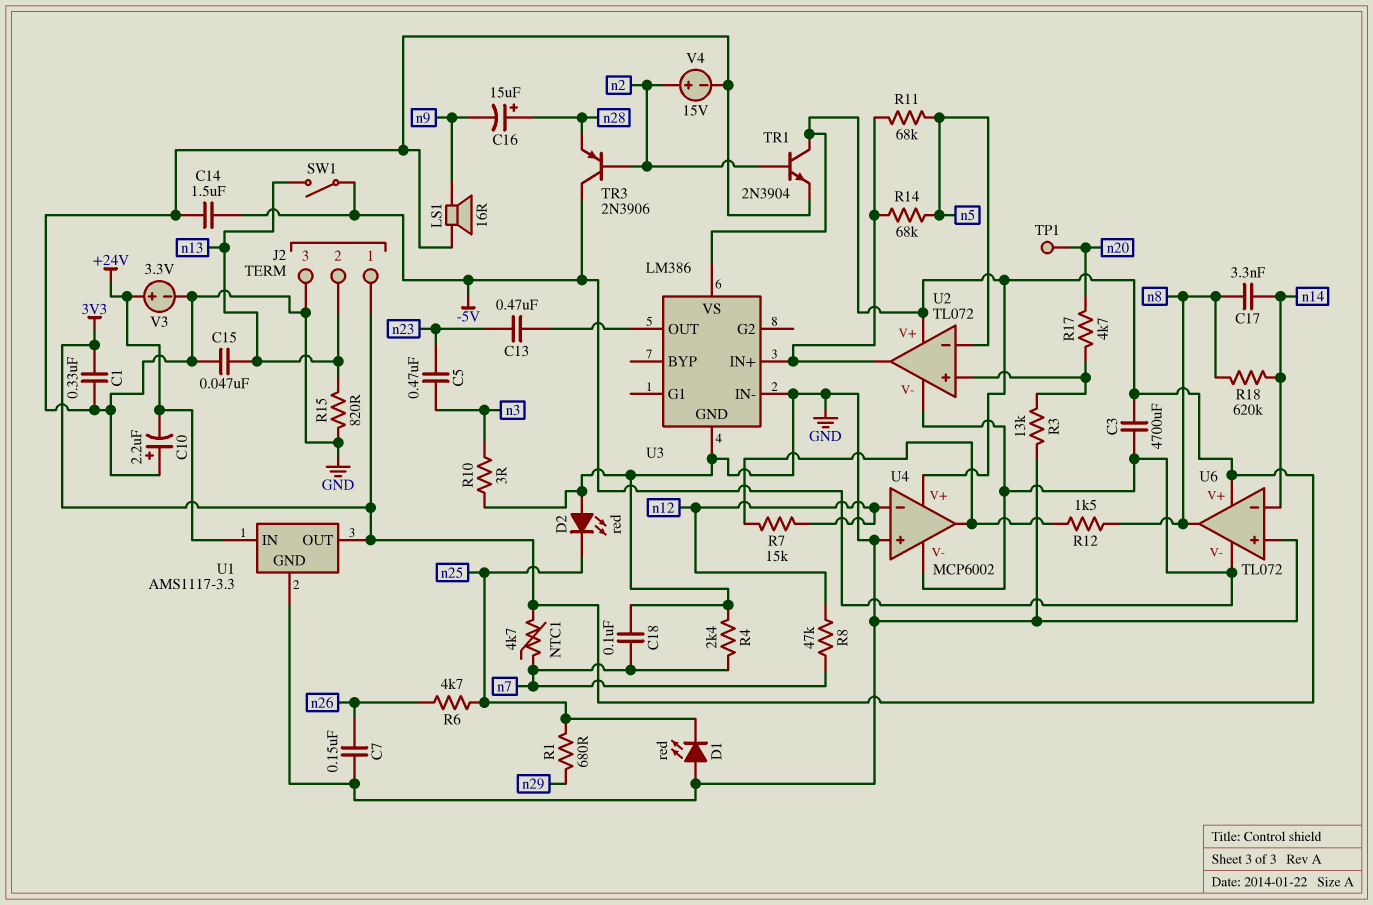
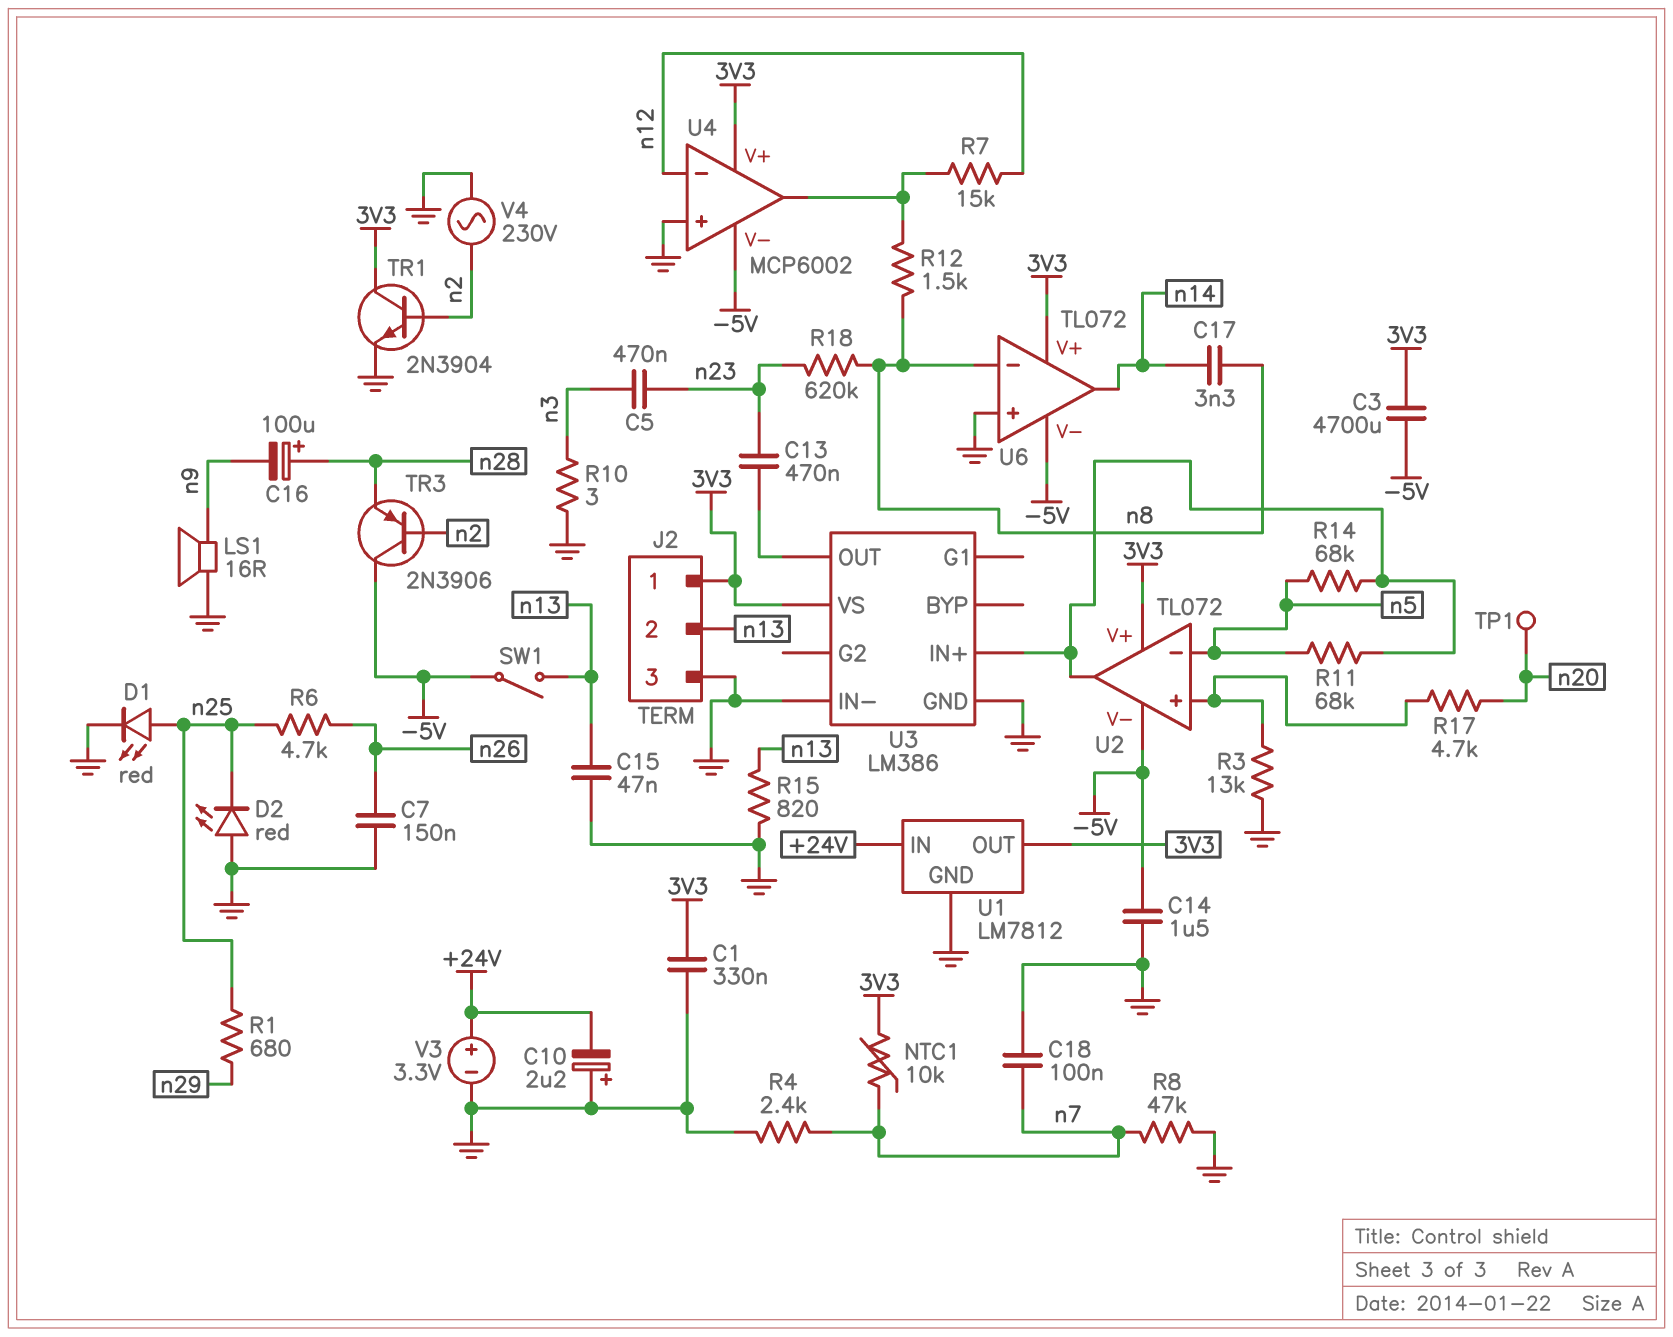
C16: 15uF (plus n28, minus n9) -> 100uF (plus n28, minus n9)
D1: LED red (A GND, K n25) -> LED red (A n25, K GND)
NTC1: 4.7k (3V3, n7) -> 10k (3V3, n7)
R8: 47k (n7, n12) -> 47k (GND, n7)
R18: 620k (n8, n14) -> 620k (n8, n23)
U1: AMS1117-3.3 -> LM7812
U6 pin in-: n14 -> n8
U6 pin out: n8 -> n14
V4: 15V (plus n2, minus GND) -> AC 230V (GND, n2)

